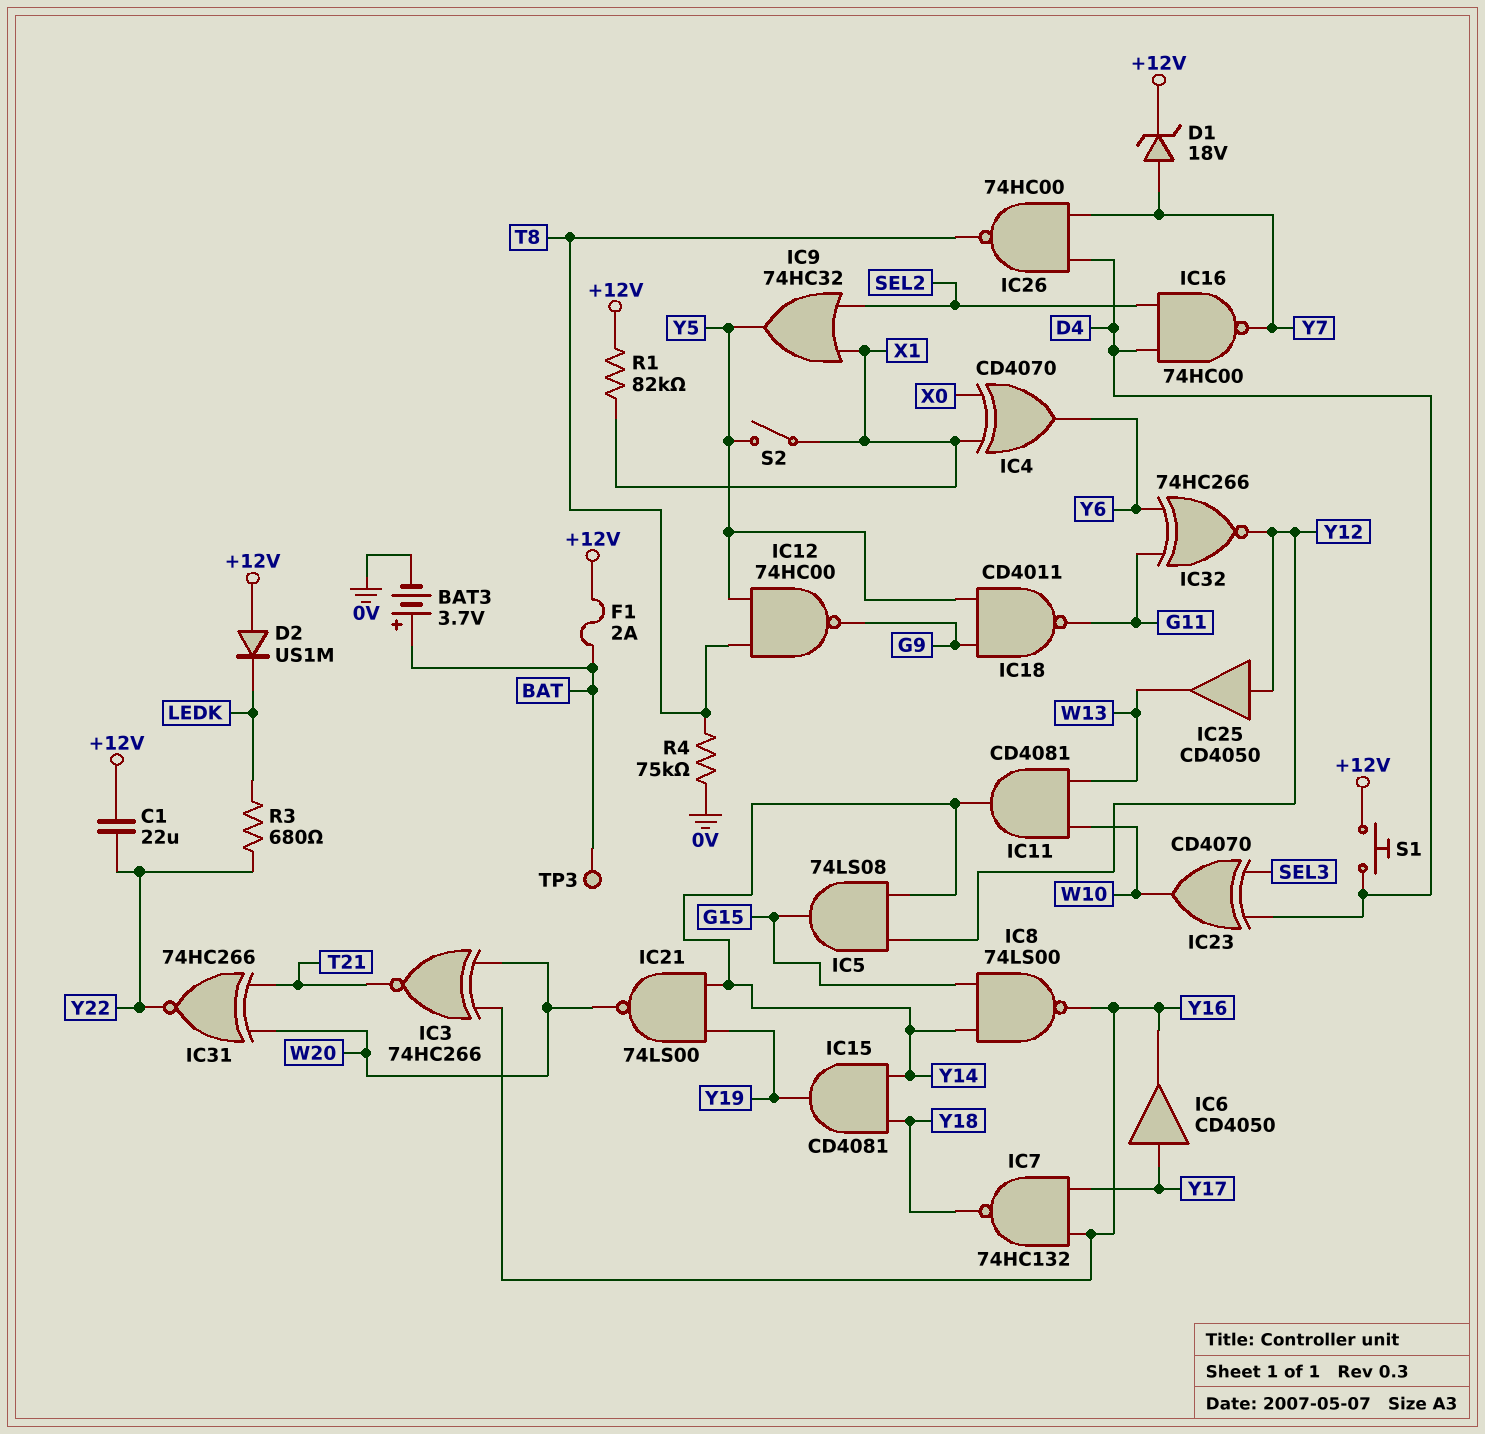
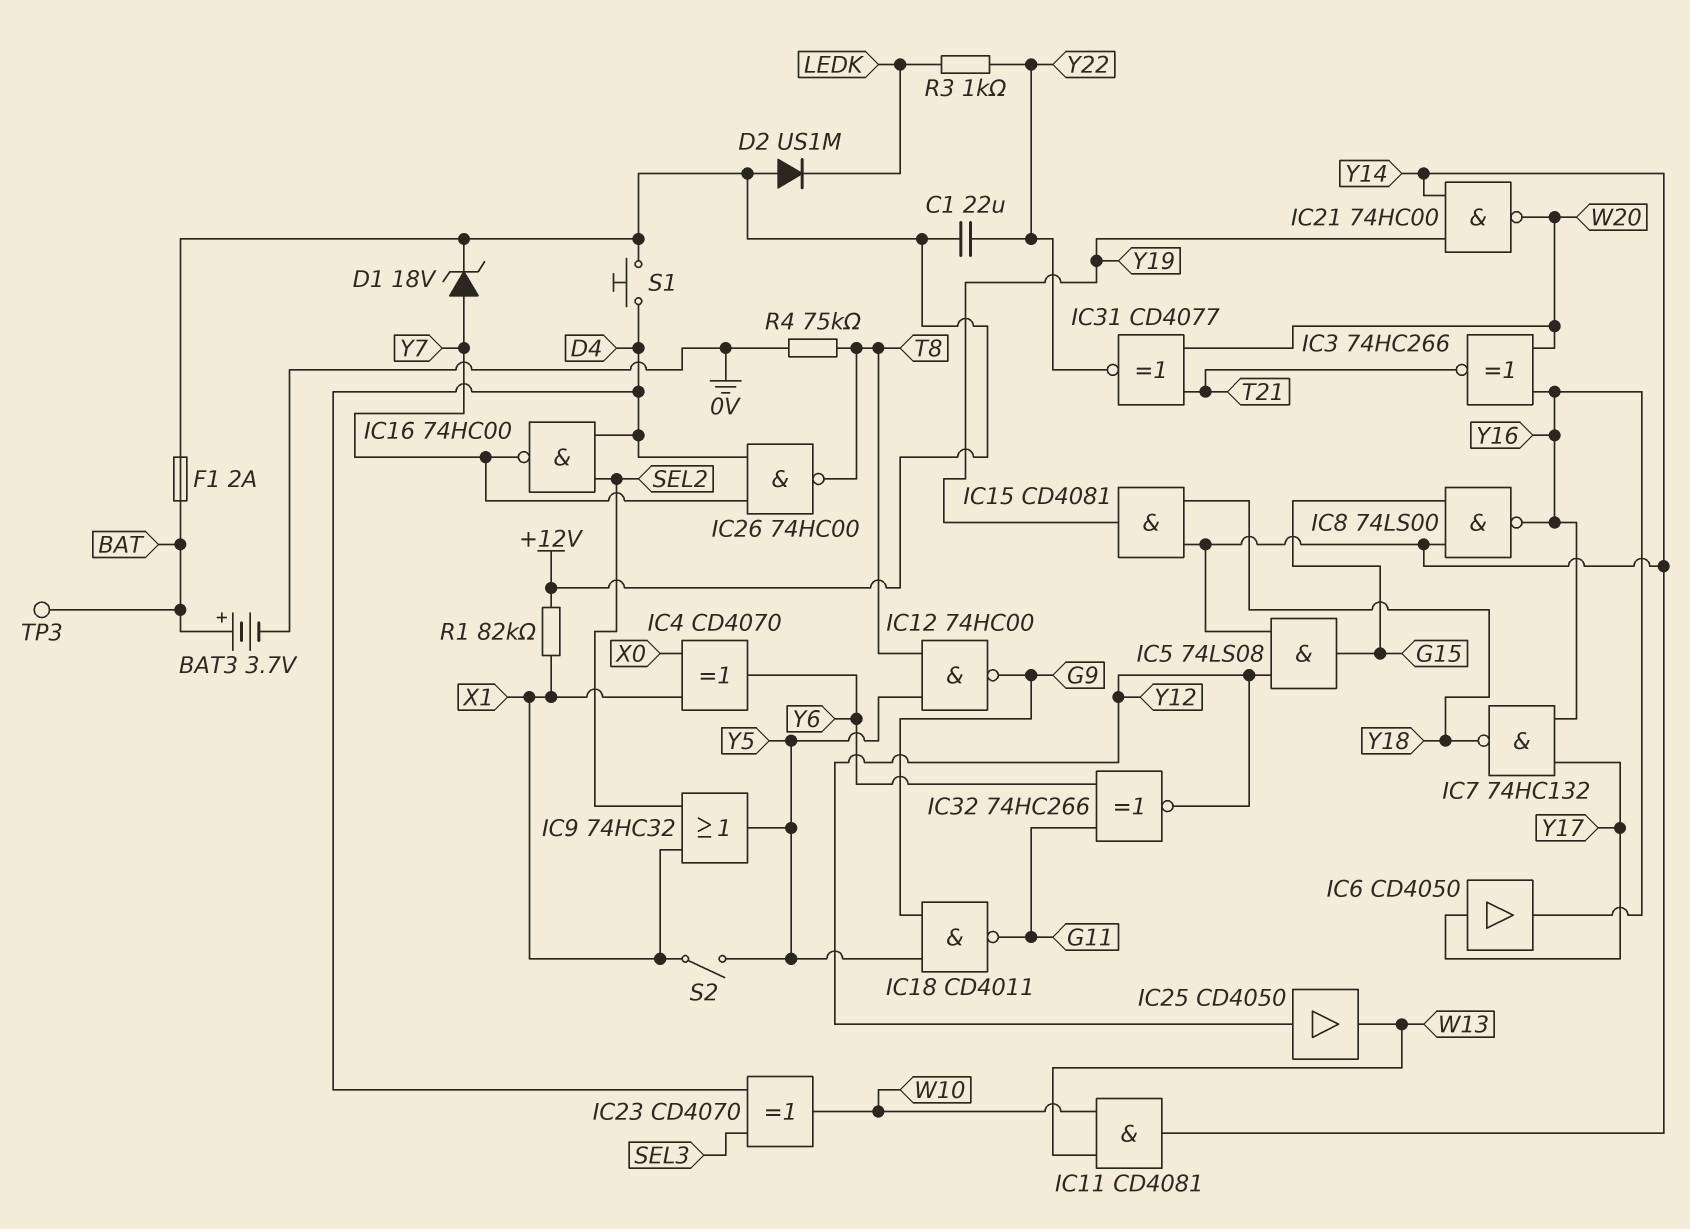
IC21: NAND 74LS00 (in Y14, in Y19, out W20) -> NAND 74HC00 (in Y14, in Y19, out W20)
IC31: XNOR 74HC266 (in T21, in W20, out Y22) -> XNOR CD4077 (in T21, in W20, out Y22)
R3: 680 (LEDK, Y22) -> 1k (LEDK, Y22)

